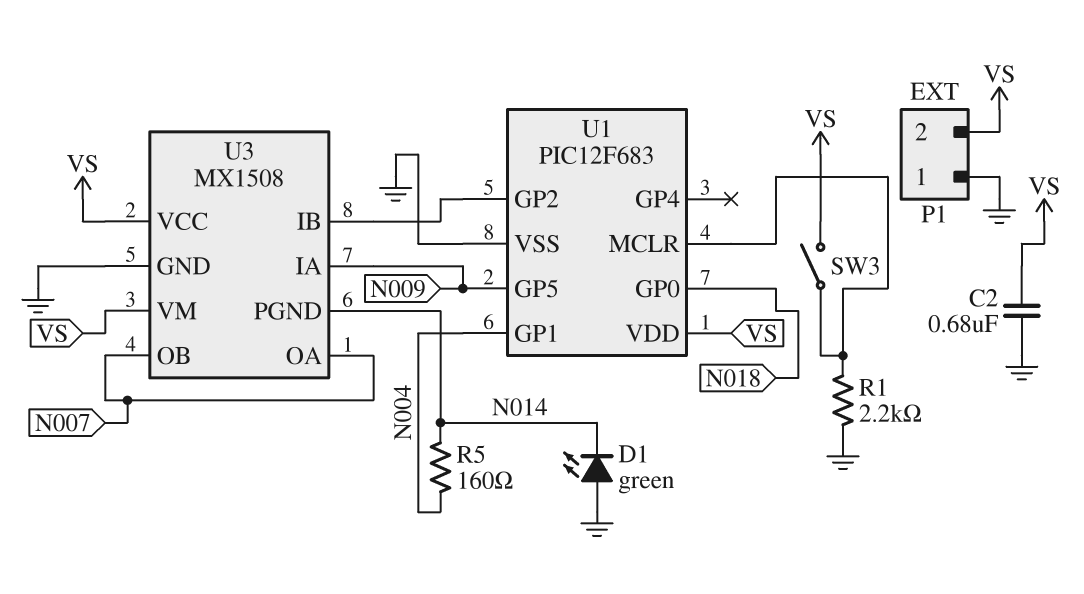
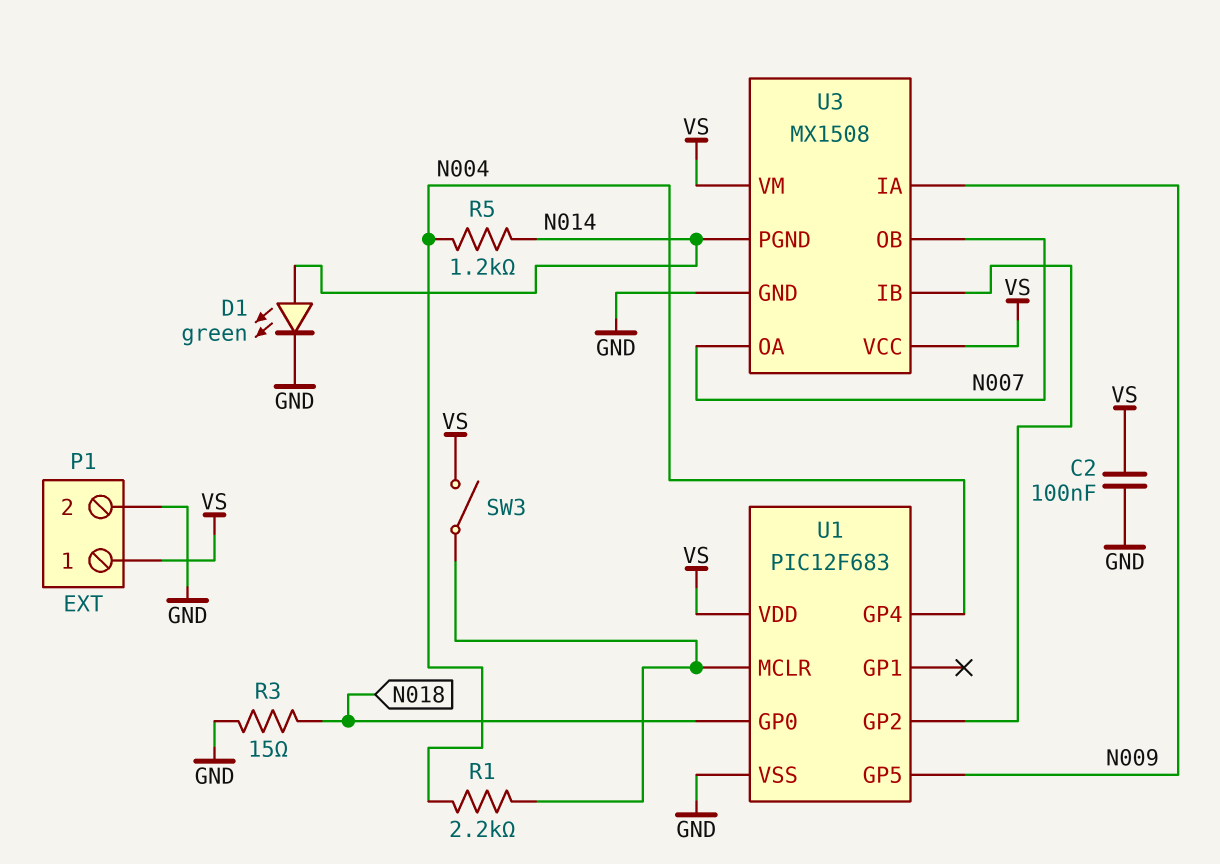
C2: 680nF (GND, VS) -> 100nF (GND, VS)
D1: LED green (A GND, K N014) -> LED green (A N014, K GND)
P1 pin 1: GND -> VS
P1 pin 2: VS -> GND
R1: 2.2k (GND, U1/MCLR) -> 2.2k (N004, U1/MCLR)
R3: none -> 15 (GND, N018)
R5: 160 (N004, N014) -> 1.2k (N004, N014)
U1 pin GP1: N004 -> none
U1 pin GP4: none -> N004

